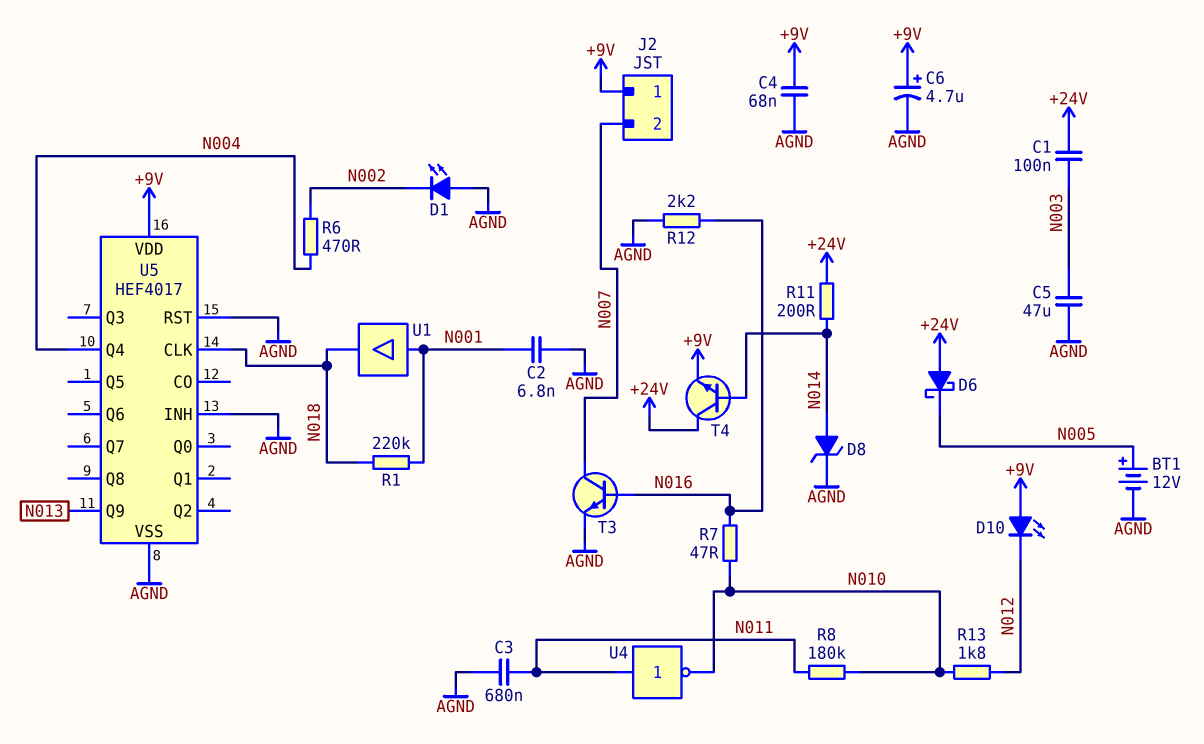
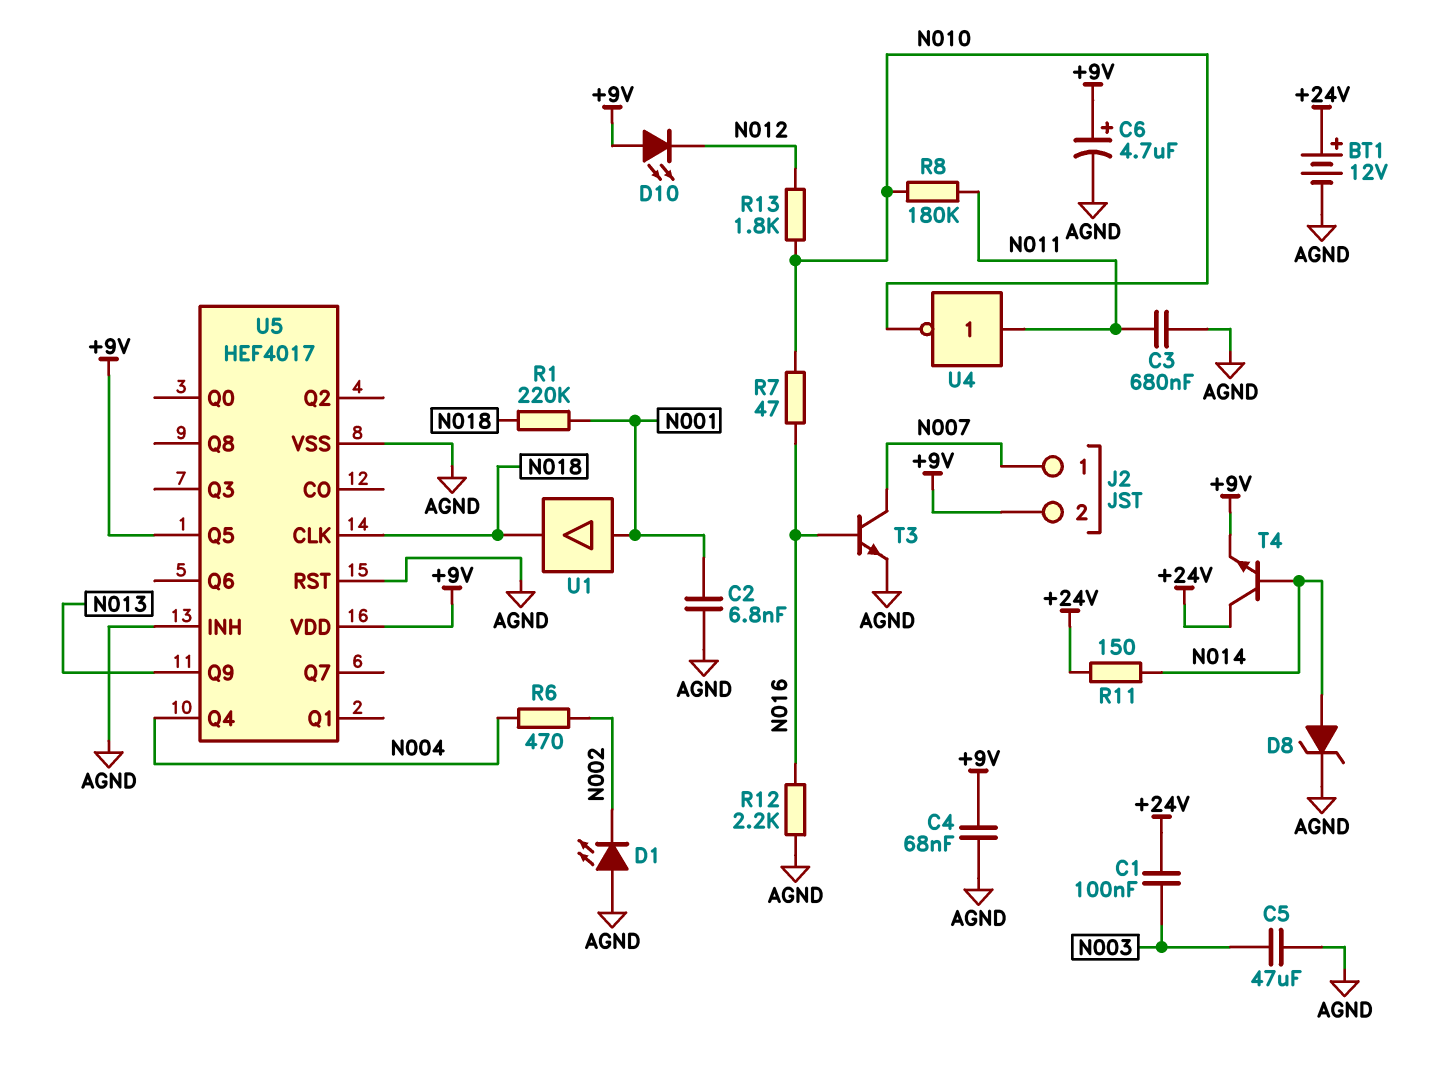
BT1: 12V (plus N005, minus AGND) -> 12V (plus +24V, minus AGND)
D6: schottky (A +24V, K N005) -> none
J2 pin 1: +9V -> N007
J2 pin 2: N007 -> +9V
R11: 200 (+24V, N014) -> 150 (+24V, N014)
U5 pin Q5: none -> +9V

